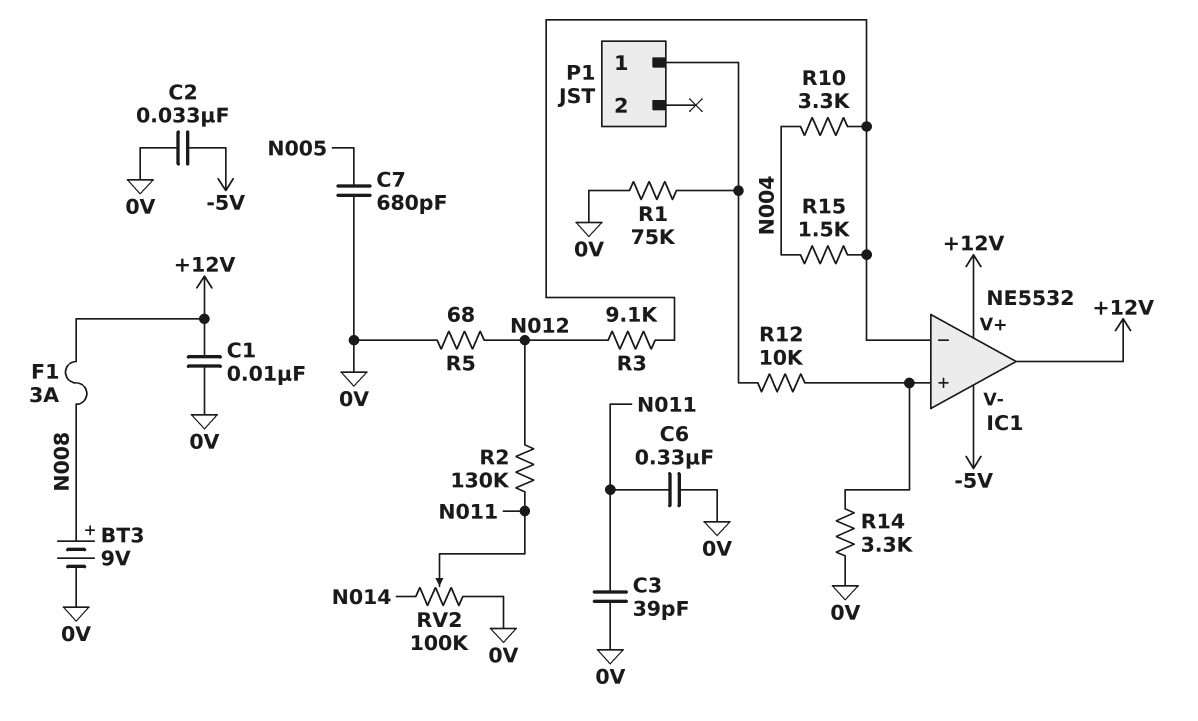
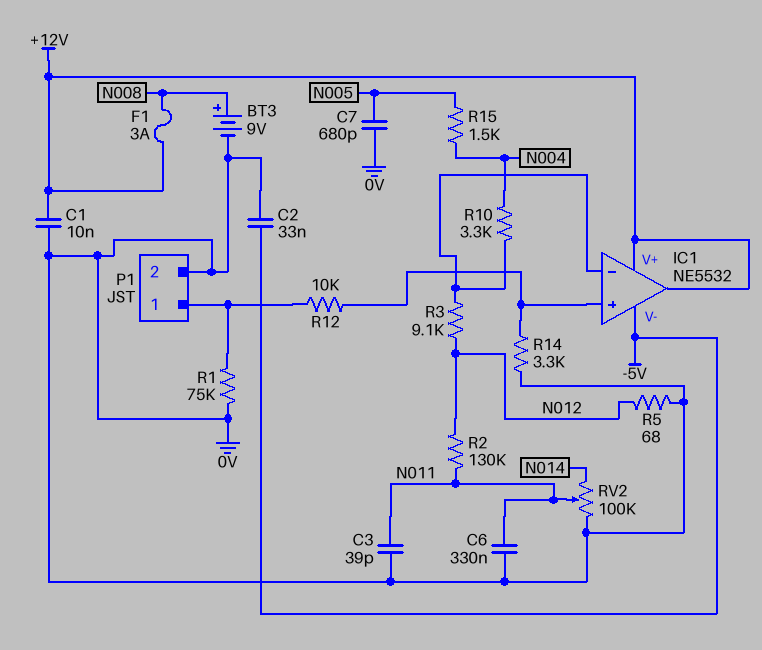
P1 pin 2: none -> 0V
R15: 1.5k (IC1/in-, N004) -> 1.5k (N004, N005)

